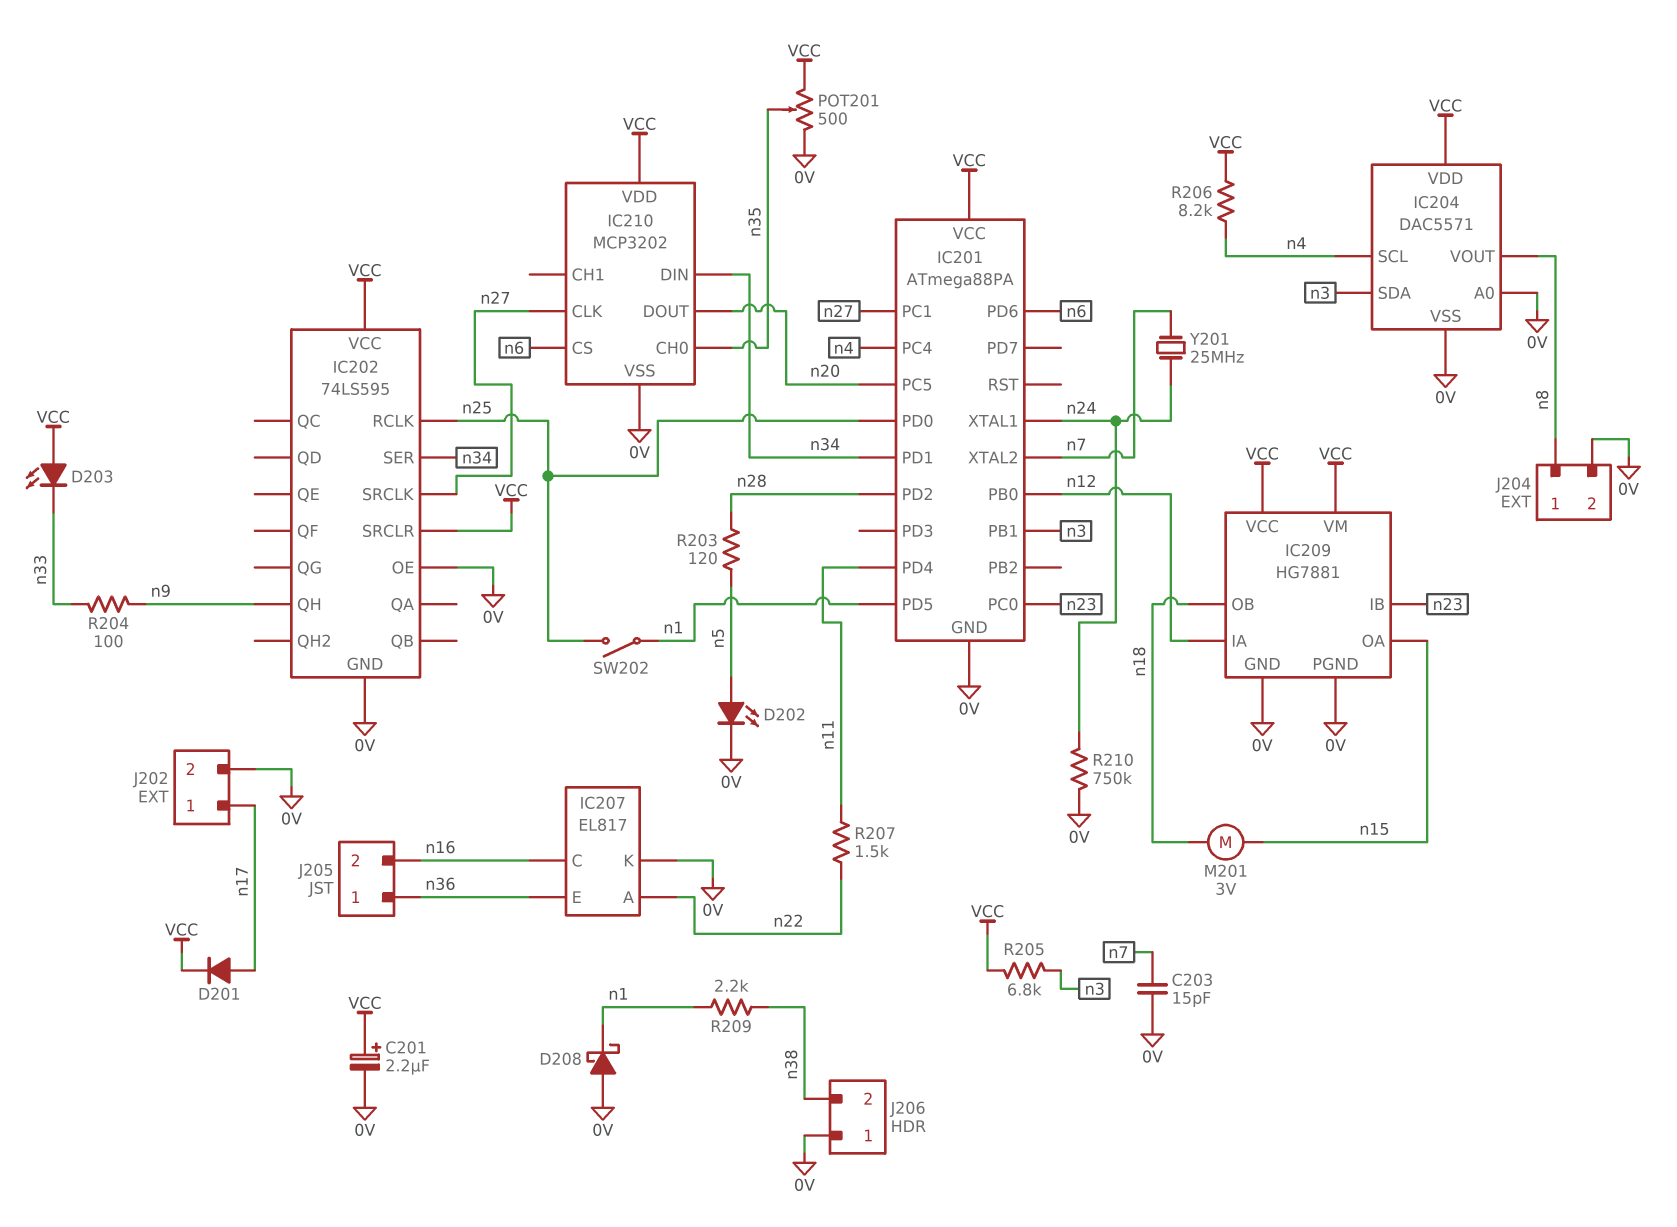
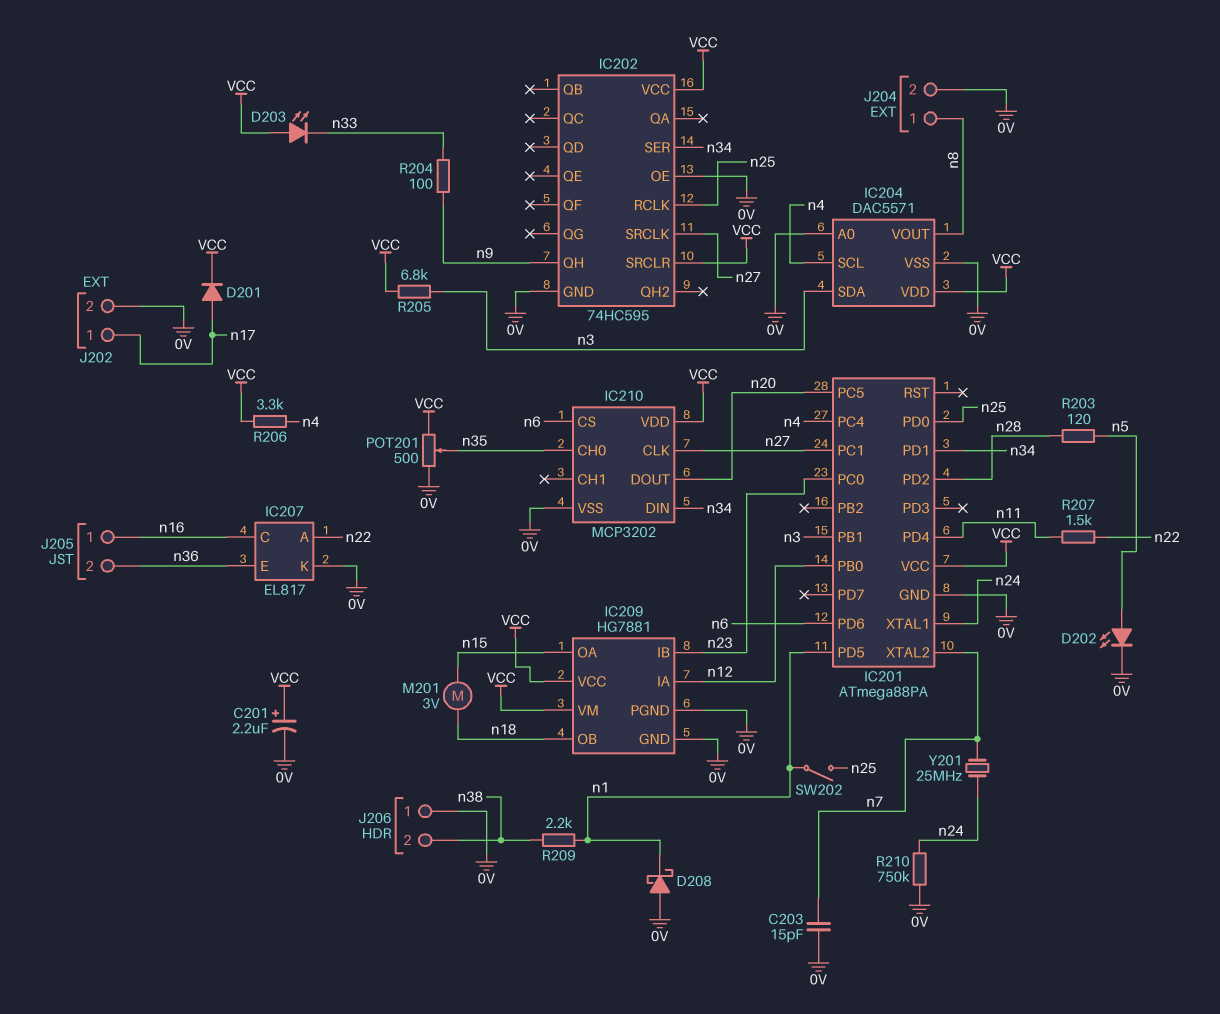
IC202: 74LS595 -> 74HC595
J205 pin 1: n36 -> n16
J205 pin 2: n16 -> n36
R206: 8.2k (VCC, n4) -> 3.3k (VCC, n4)

